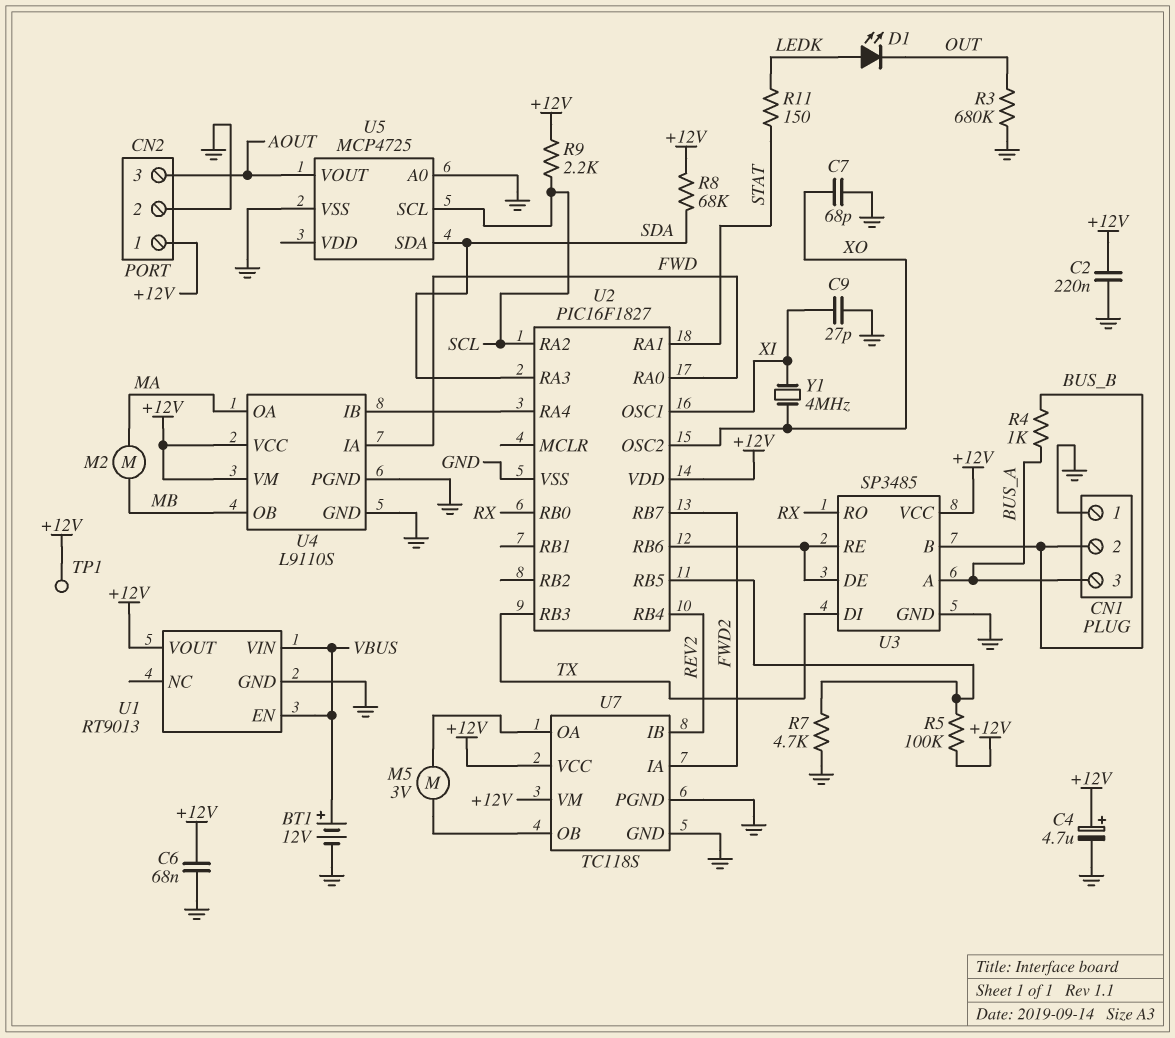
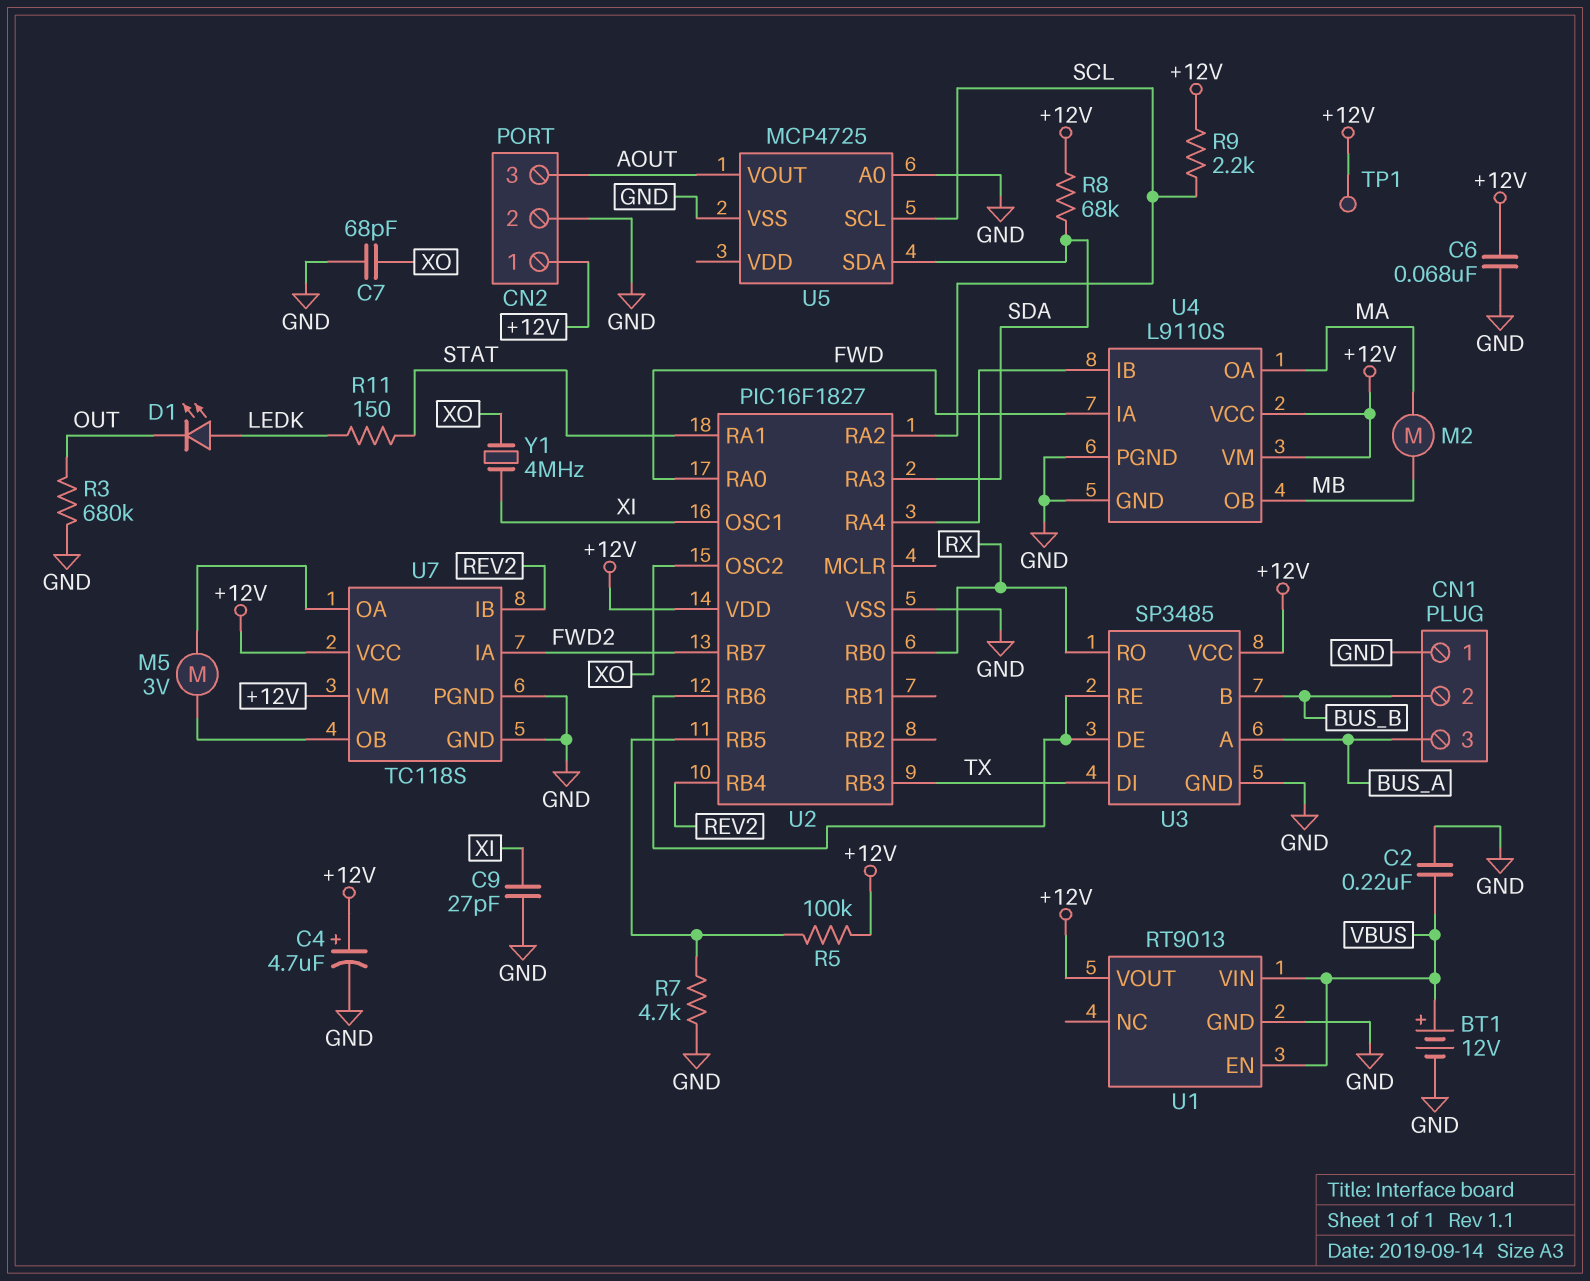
C2: 220nF (+12V, GND) -> 220nF (GND, VBUS)
R4: 1k (BUS_A, BUS_B) -> none

